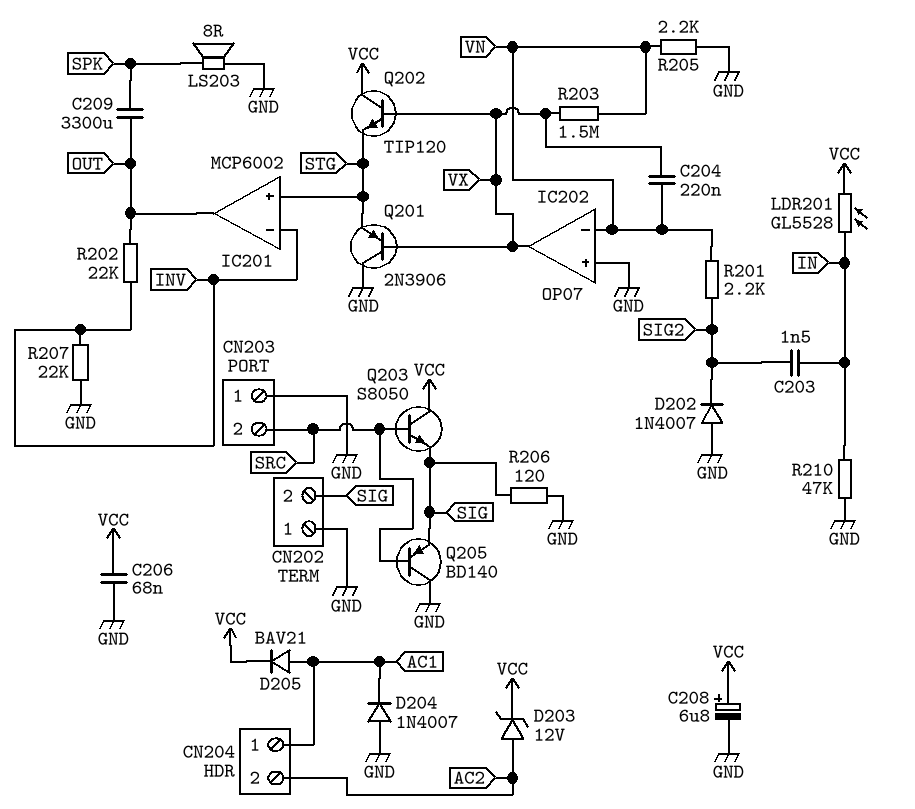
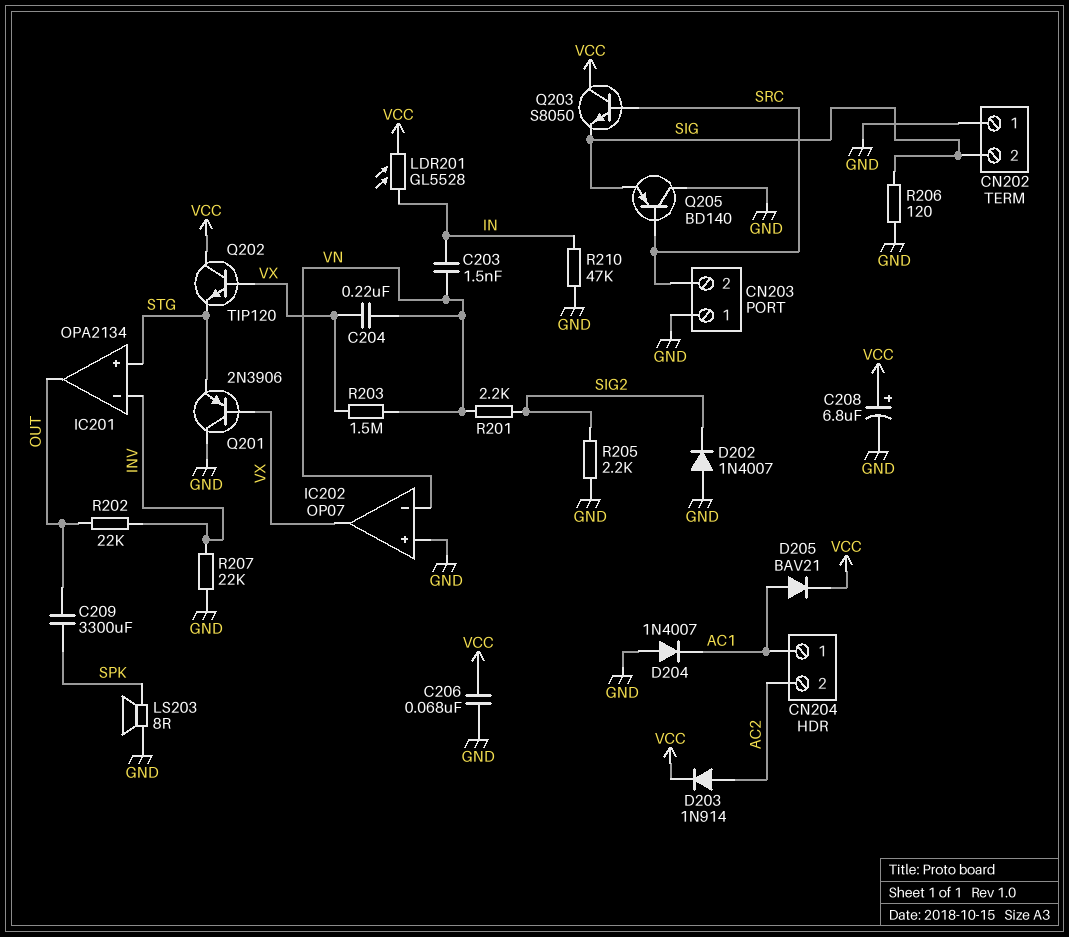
C203: 1.5nF (IN, SIG2) -> 1.5nF (IN, VN)
D203: zener 12V (A AC2, K VCC) -> diode 1N914 (A AC2, K VCC)
IC201: MCP6002 -> OPA2134
R205: 2.2k (GND, VN) -> 2.2k (GND, SIG2)

